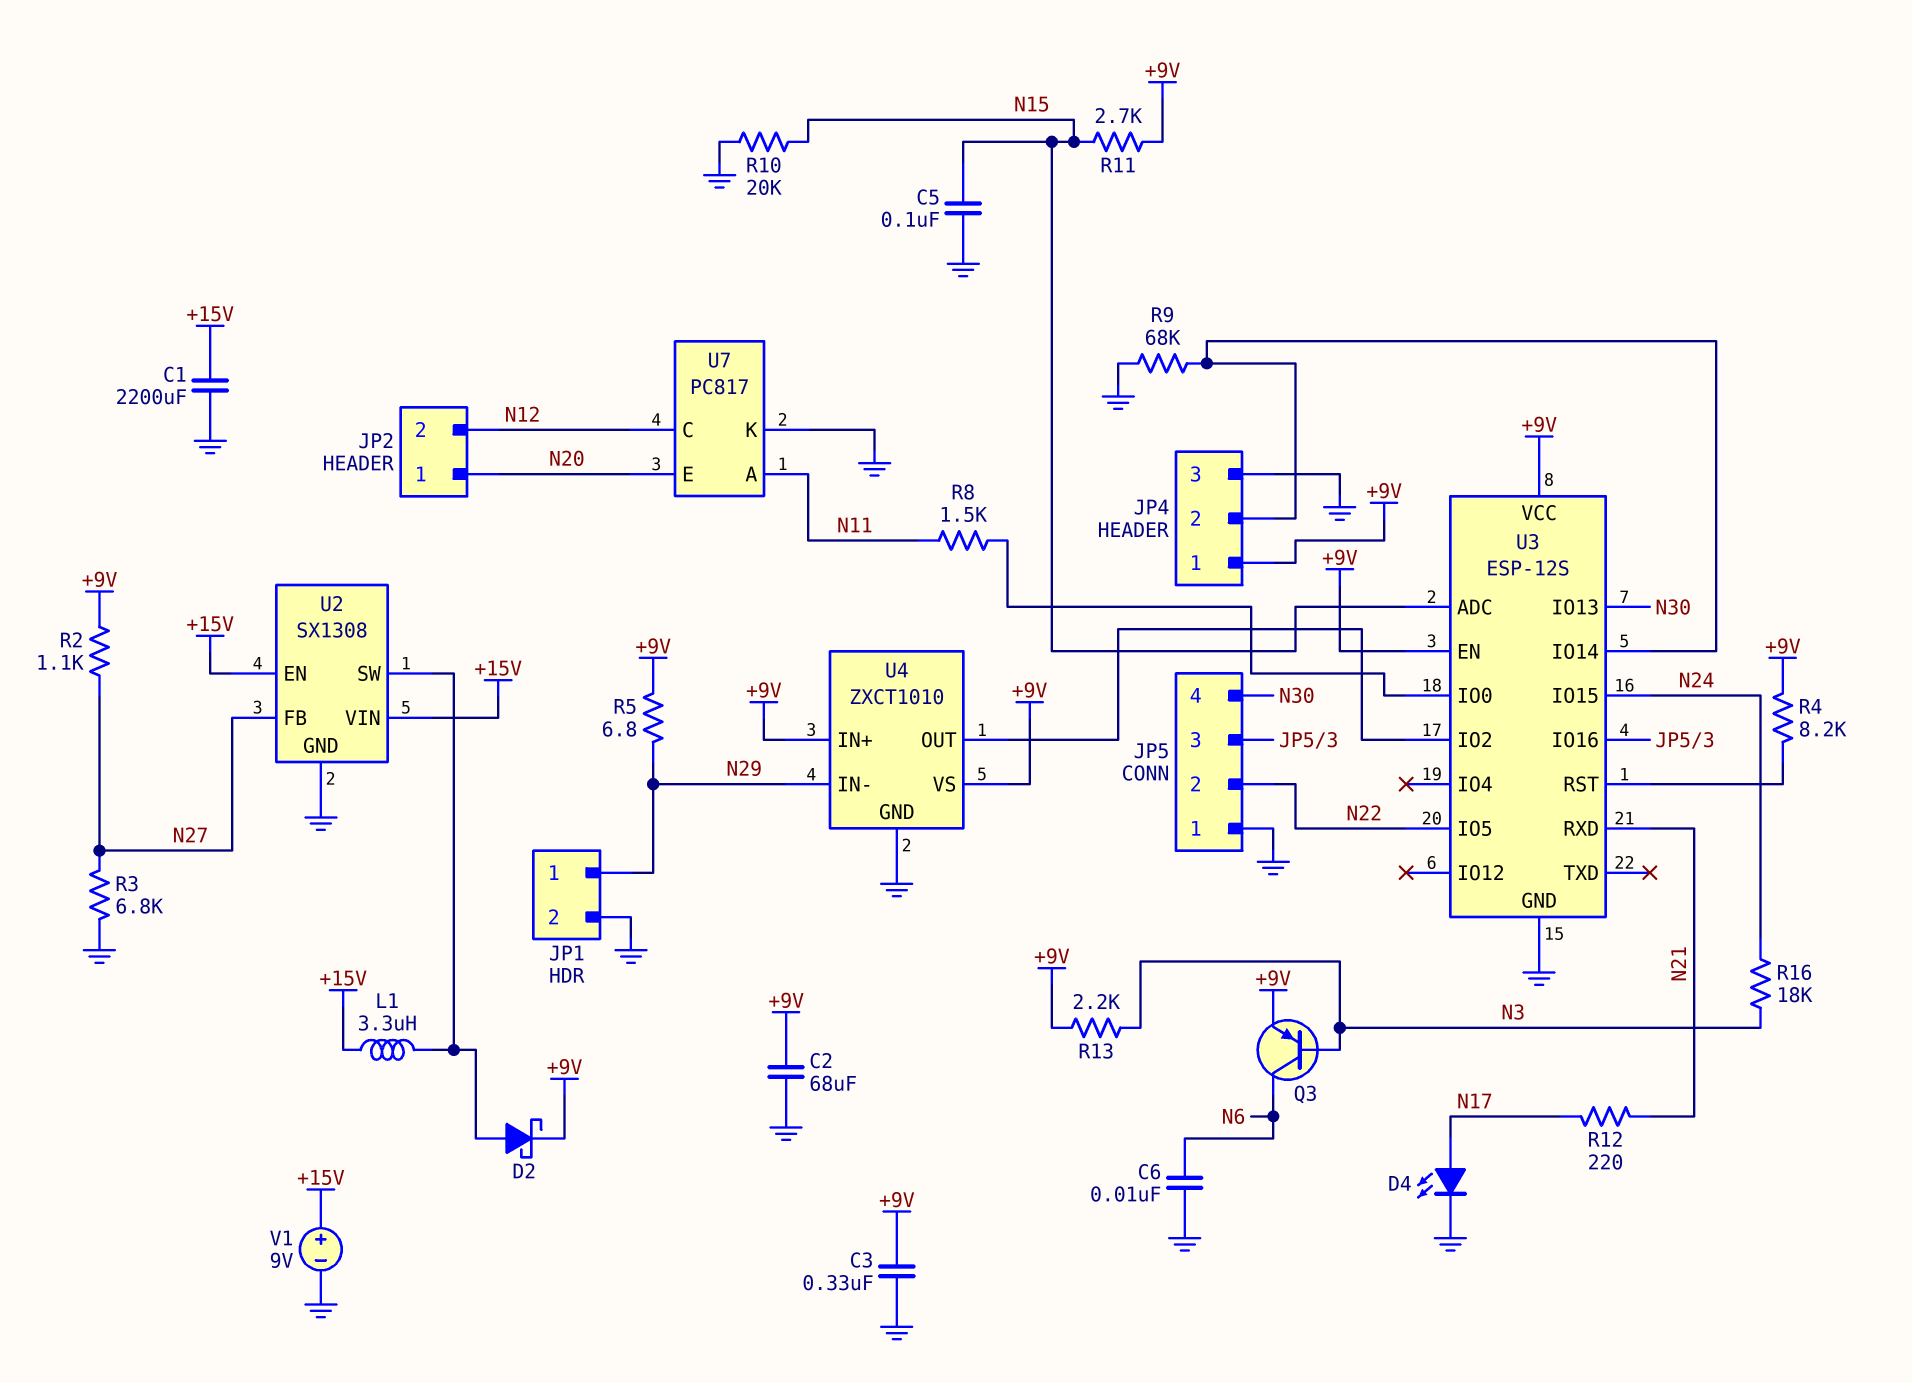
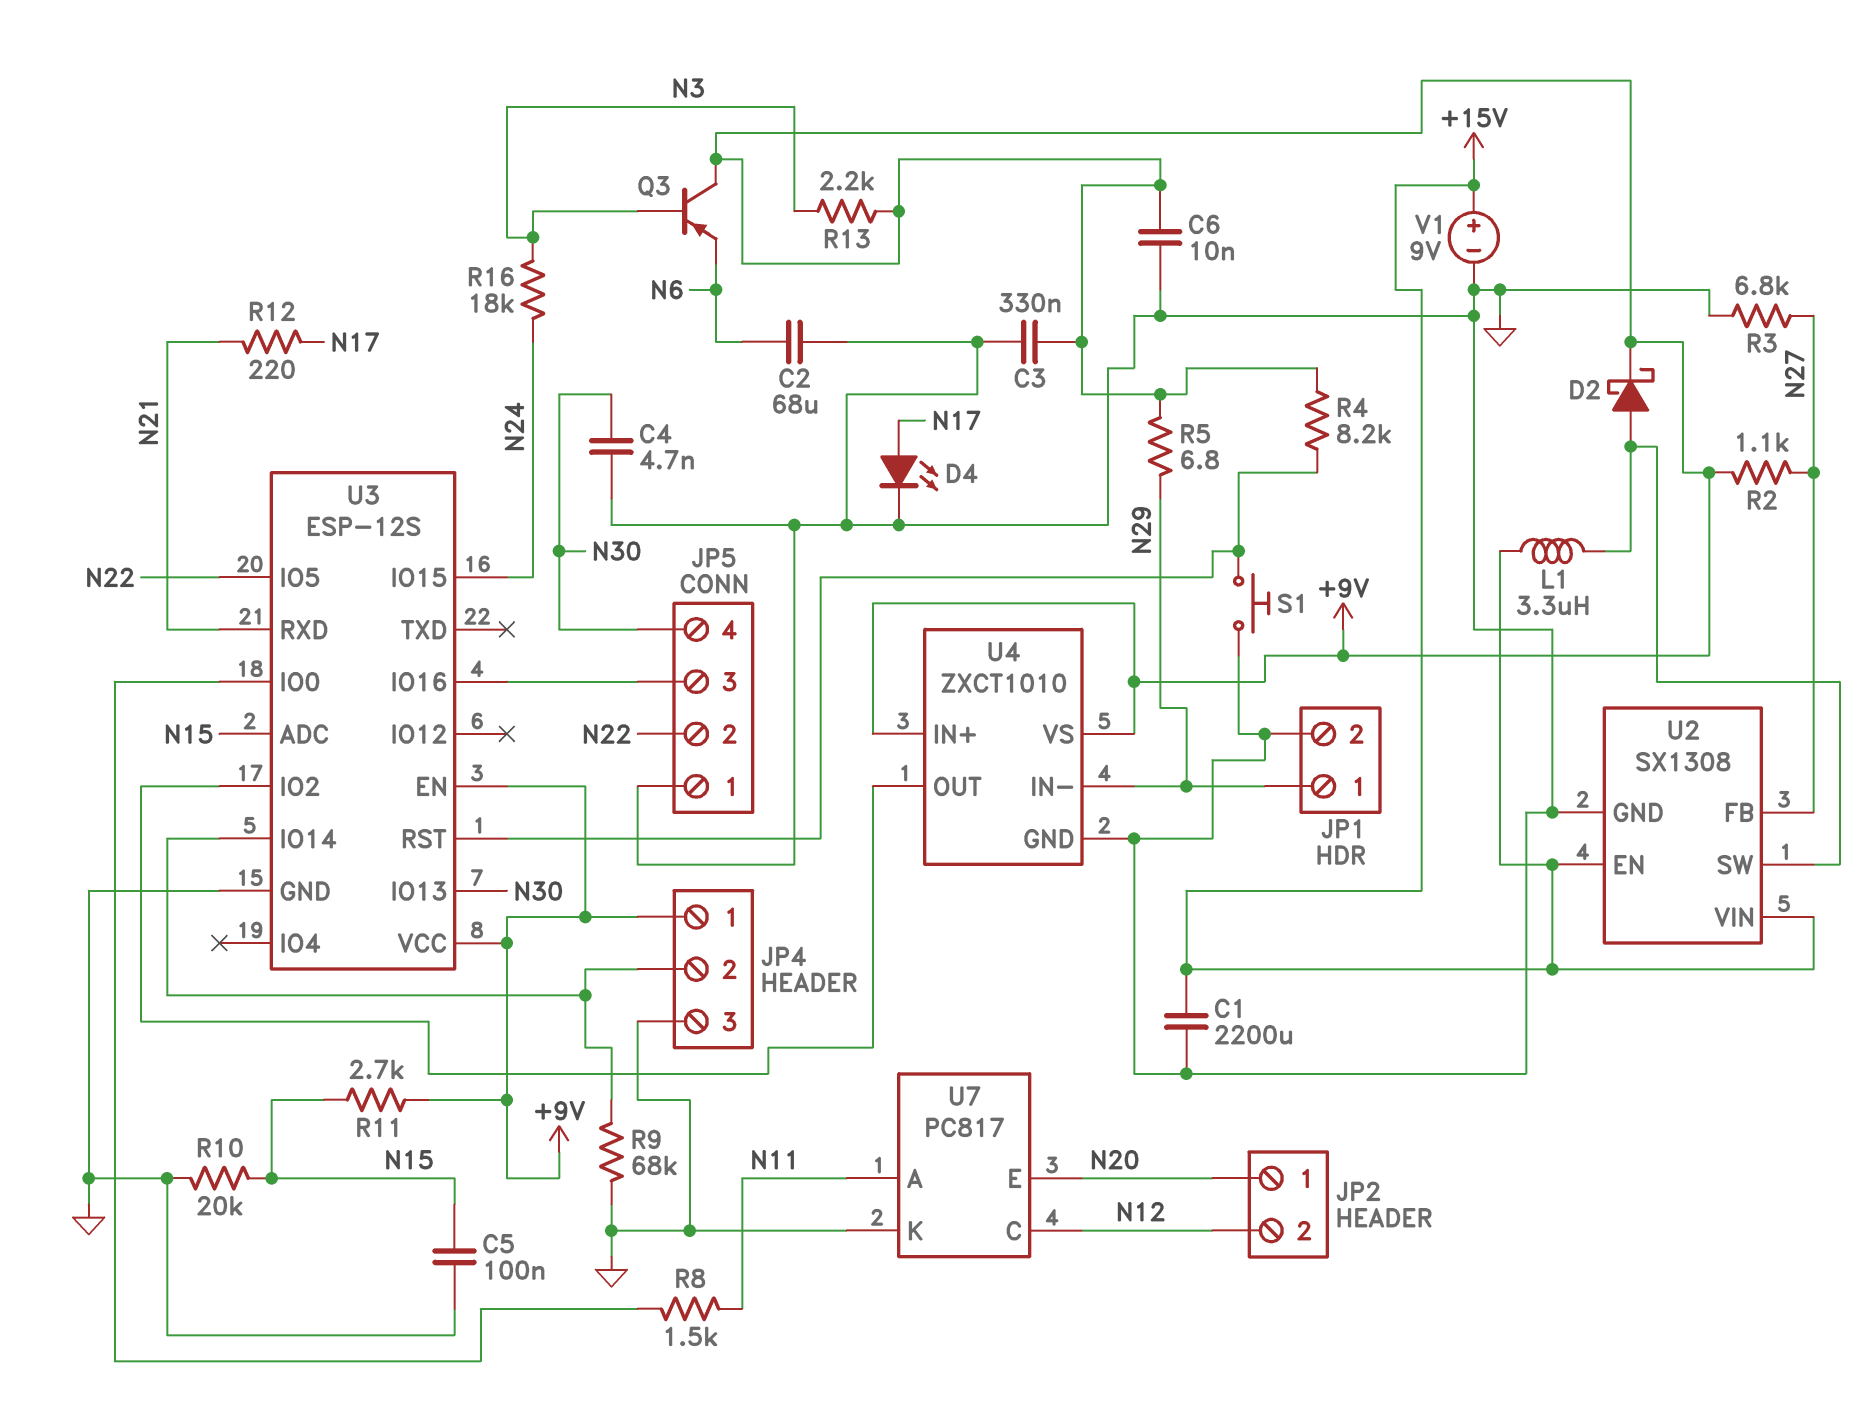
C2: 68uF (+9V, GND) -> 68uF (GND, N6)
C4: none -> 4.7nF (GND, N30)
C6: 10nF (GND, N6) -> 10nF (+9V, GND)
Q3: PNP (B N3, C N6, E +9V) -> PNP (B N3, C +9V, E N6)
S1: none -> button (GND, U3/RST)

